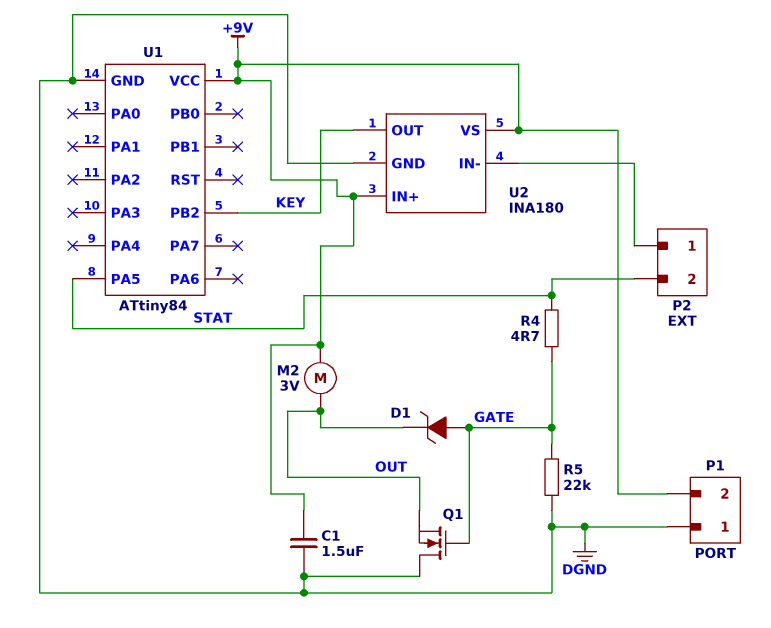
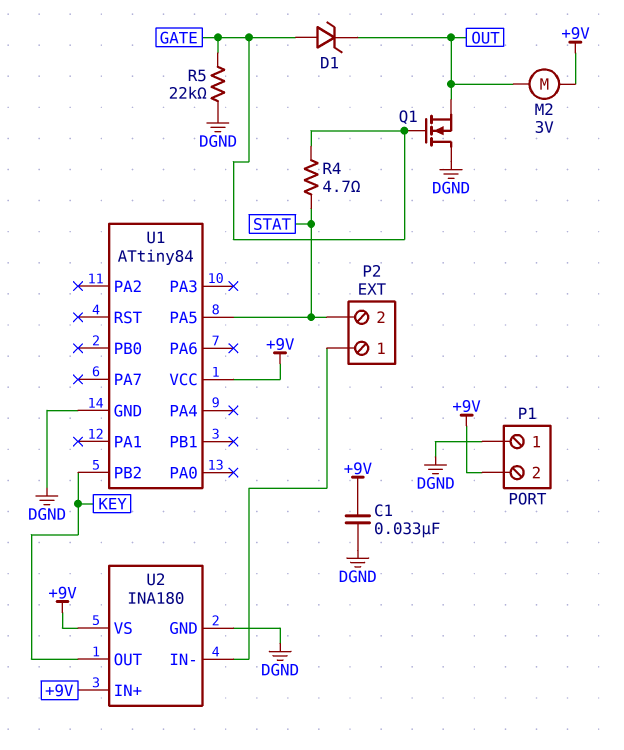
C1: 1.5uF (+9V, DGND) -> 33nF (+9V, DGND)

